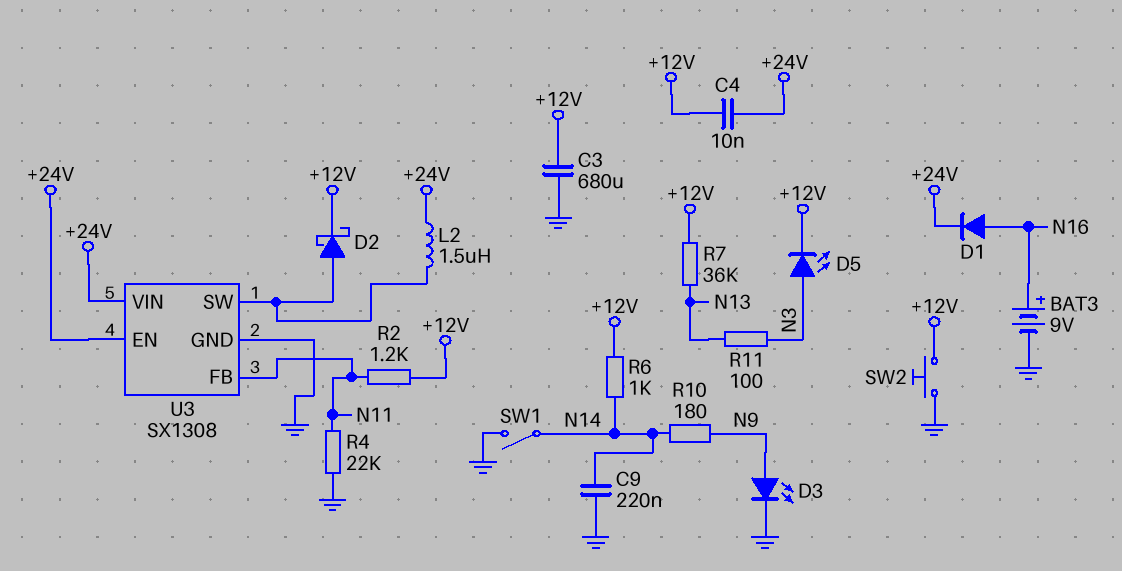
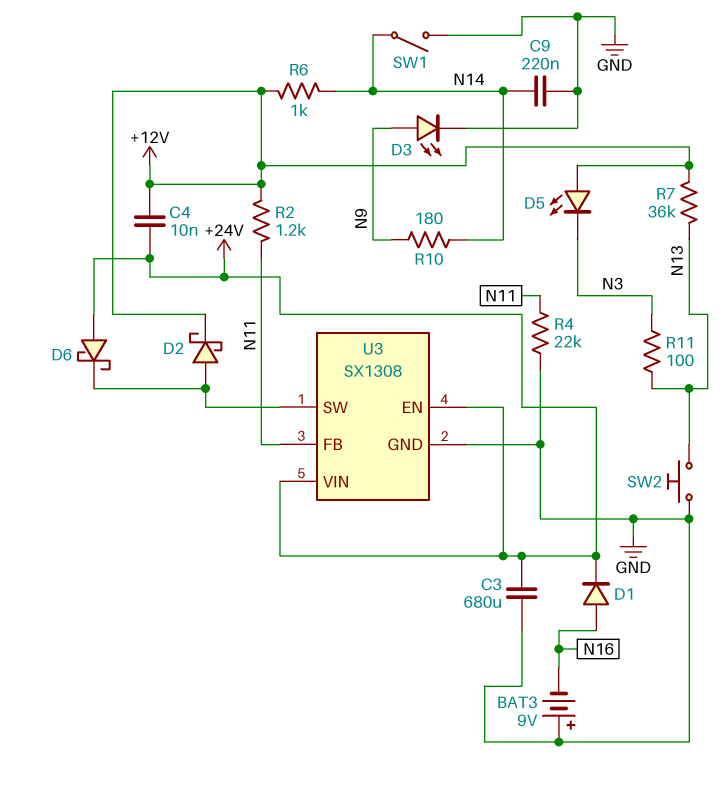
BAT3: 9V (plus N16, minus GND) -> 9V (plus GND, minus N16)
C3: 680uF (+12V, GND) -> 680uF (+24V, GND)
D5: LED (A N3, K +12V) -> LED (A +12V, K N3)
D6: none -> schottky (A +24V, K U3/SW)
L2: 1.5uH (+24V, U3/SW) -> none
SW2: button (+12V, GND) -> button (GND, N13)

